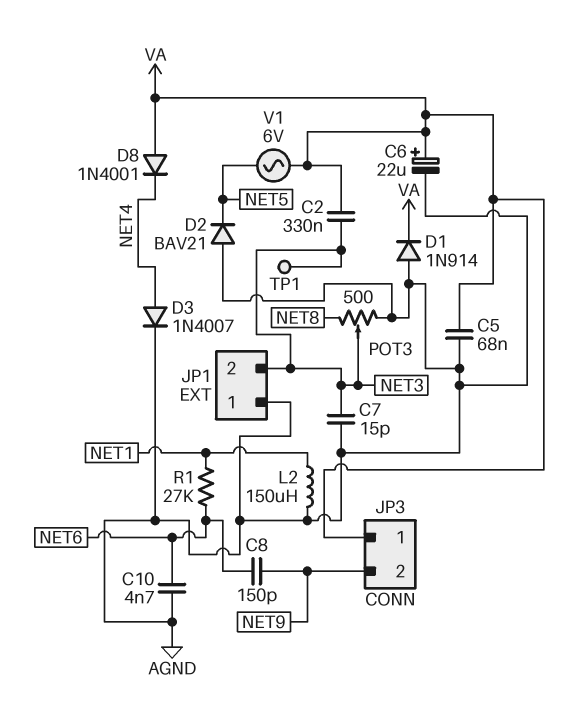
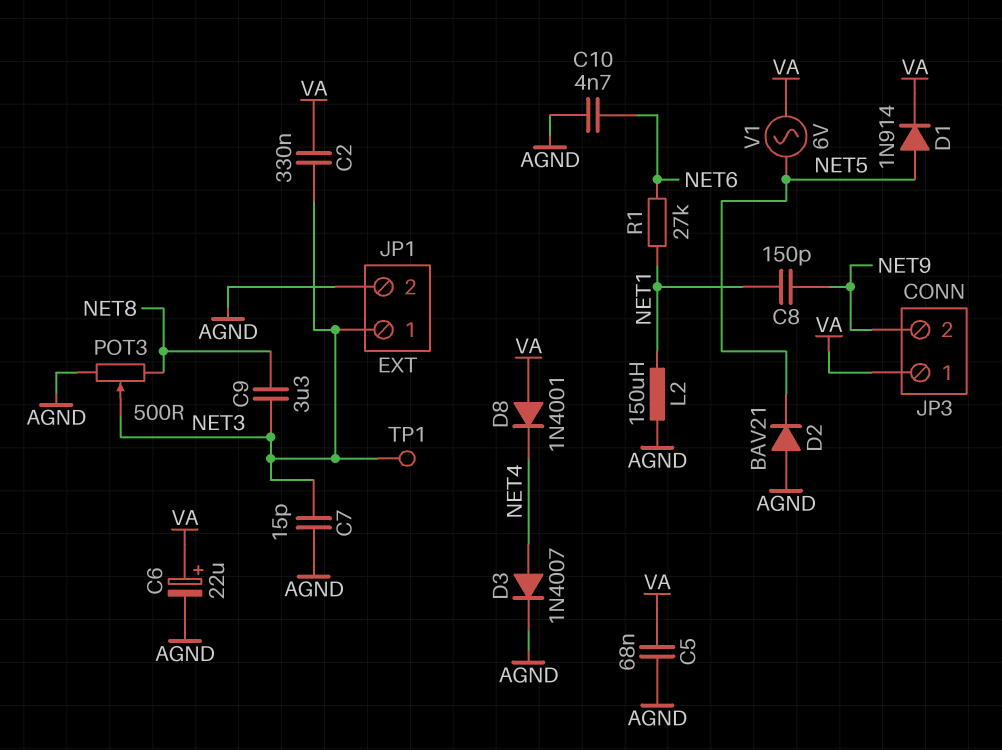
C8: 150pF (NET6, NET9) -> 150pF (NET1, NET9)
C9: none -> 3.3uF (NET3, NET8)
D1: diode 1N914 (A AGND, K VA) -> diode 1N914 (A NET5, K VA)
JP1 pin 1: AGND -> NET3
JP1 pin 2: NET3 -> AGND

